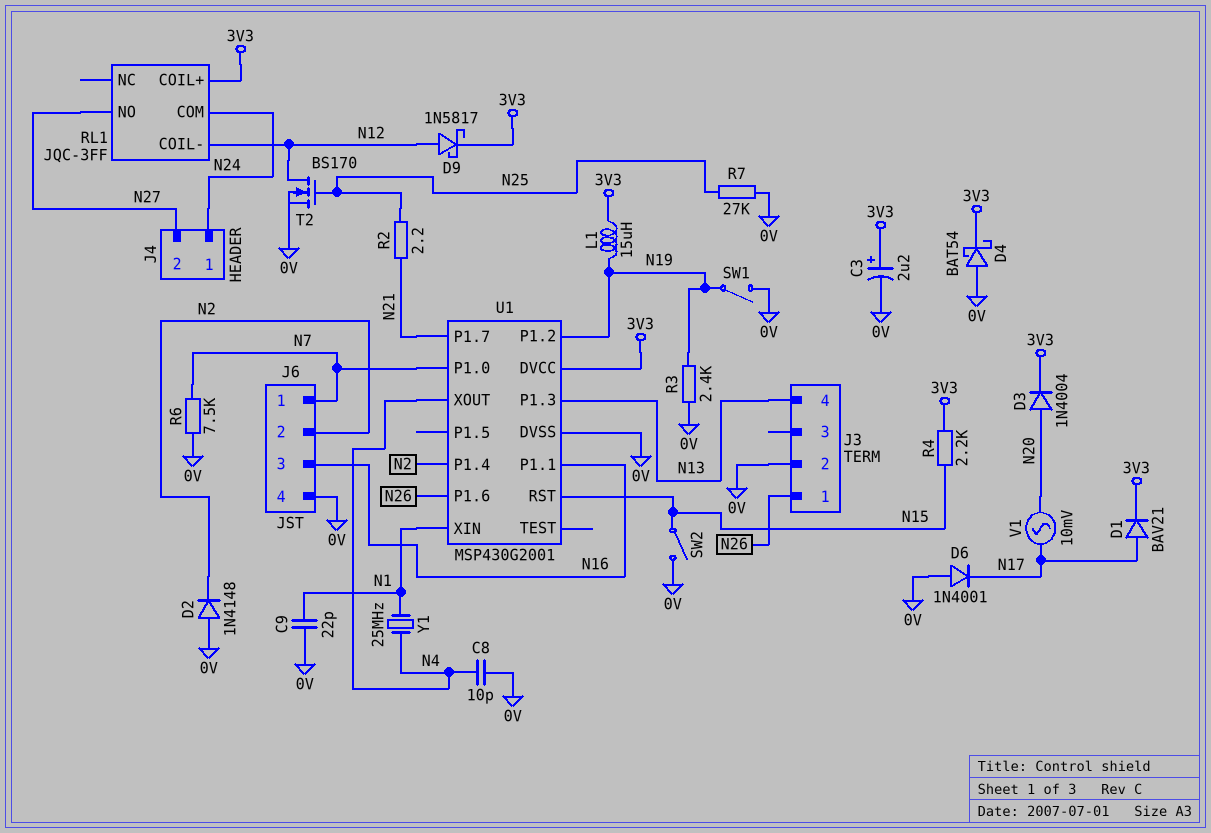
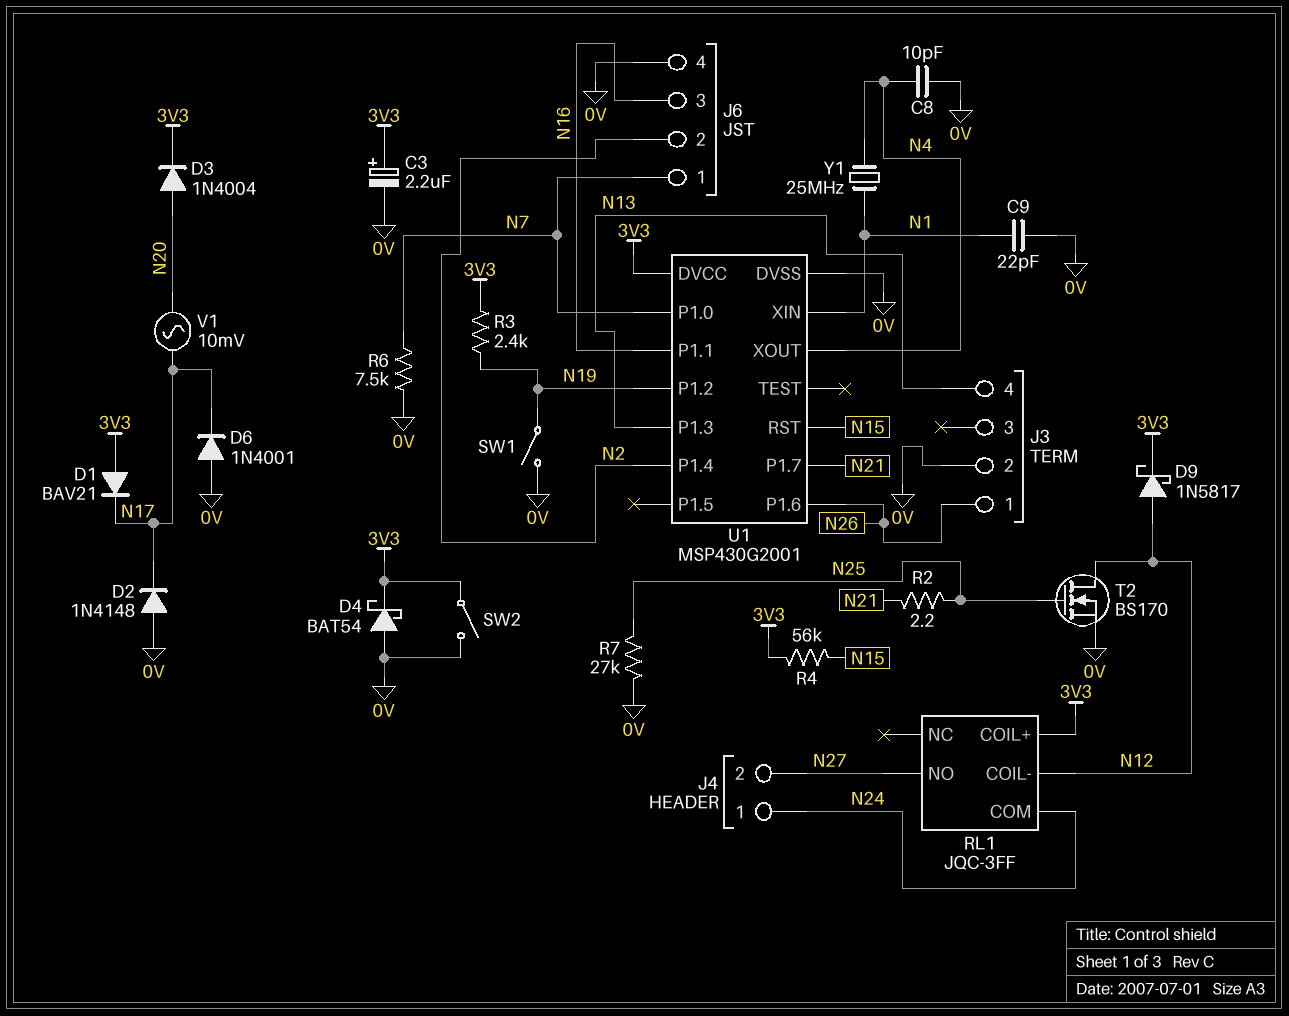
D1: diode BAV21 (A N17, K 3V3) -> diode BAV21 (A 3V3, K N17)
D2: diode 1N4148 (A 0V, K N2) -> diode 1N4148 (A 0V, K N17)
L1: 15uH (3V3, N19) -> none
R3: 2.4k (0V, N19) -> 2.4k (3V3, N19)
R4: 2.2k (3V3, N15) -> 56k (3V3, N15)
SW2: switch (0V, N15) -> switch (0V, 3V3)

